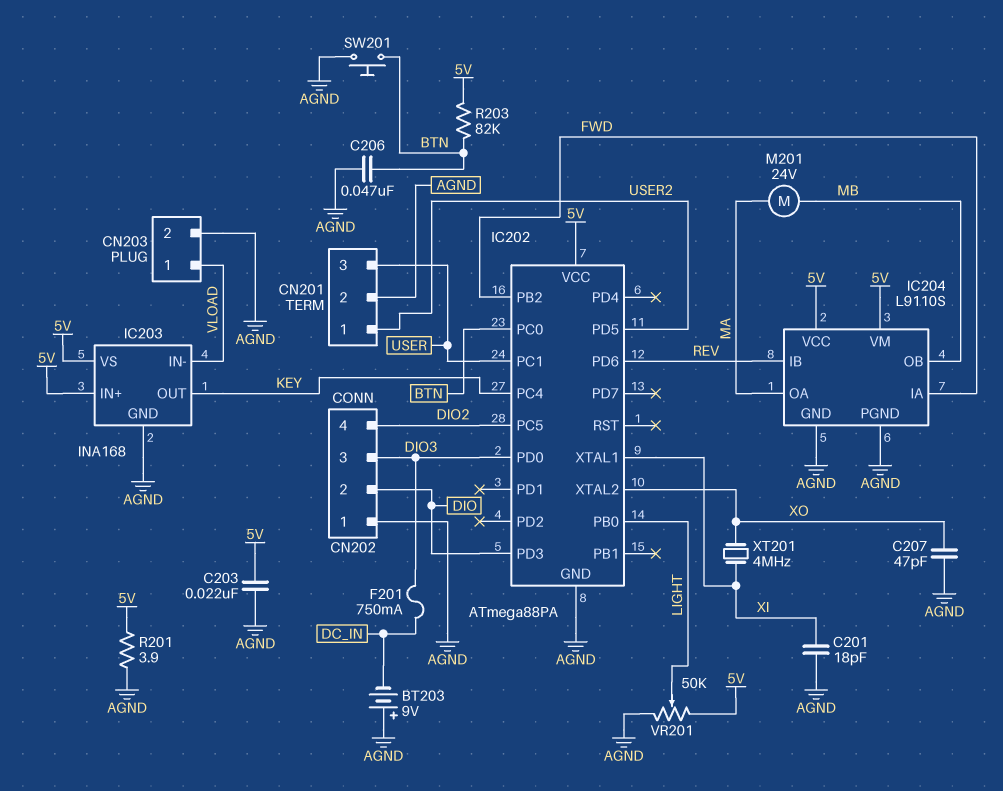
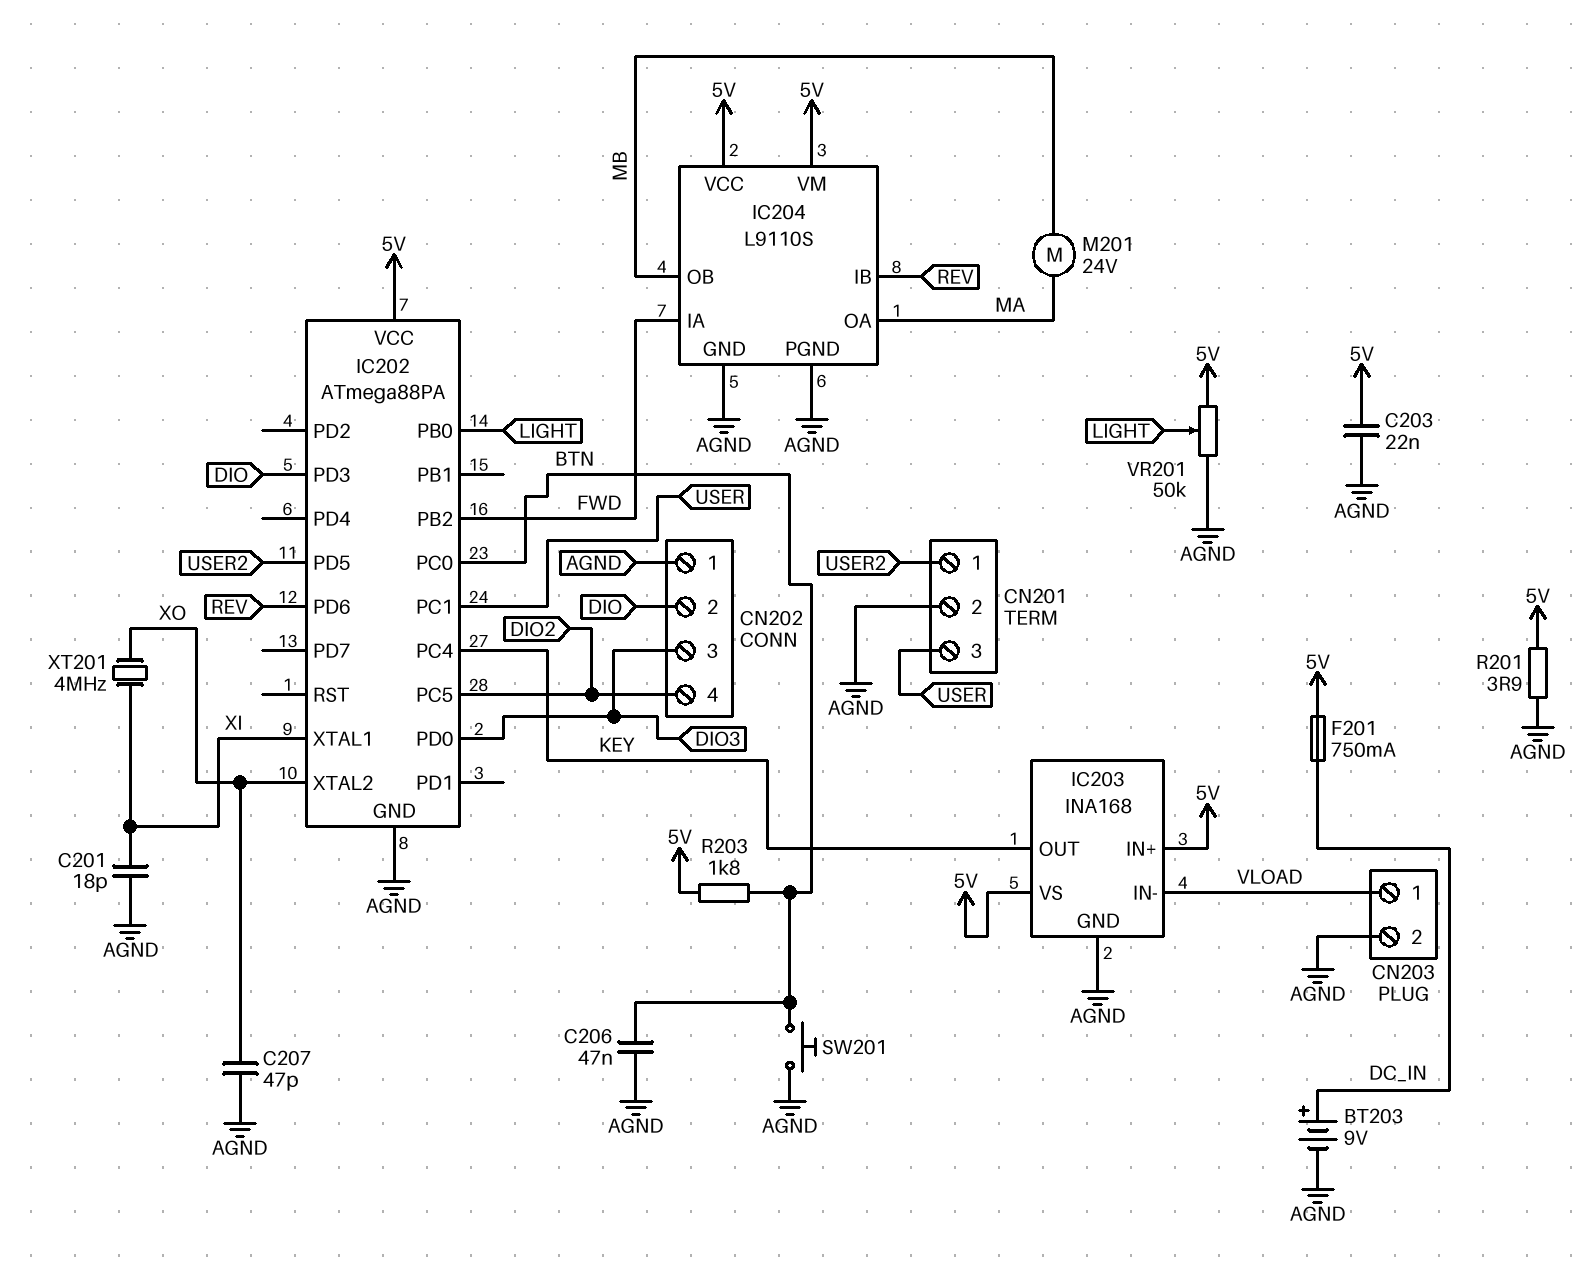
BT203: 9V (plus AGND, minus DC_IN) -> 9V (plus DC_IN, minus AGND)
F201: 750mA (DC_IN, DIO3) -> 750mA (5V, DC_IN)
R203: 82k (5V, BTN) -> 1.8k (5V, BTN)

